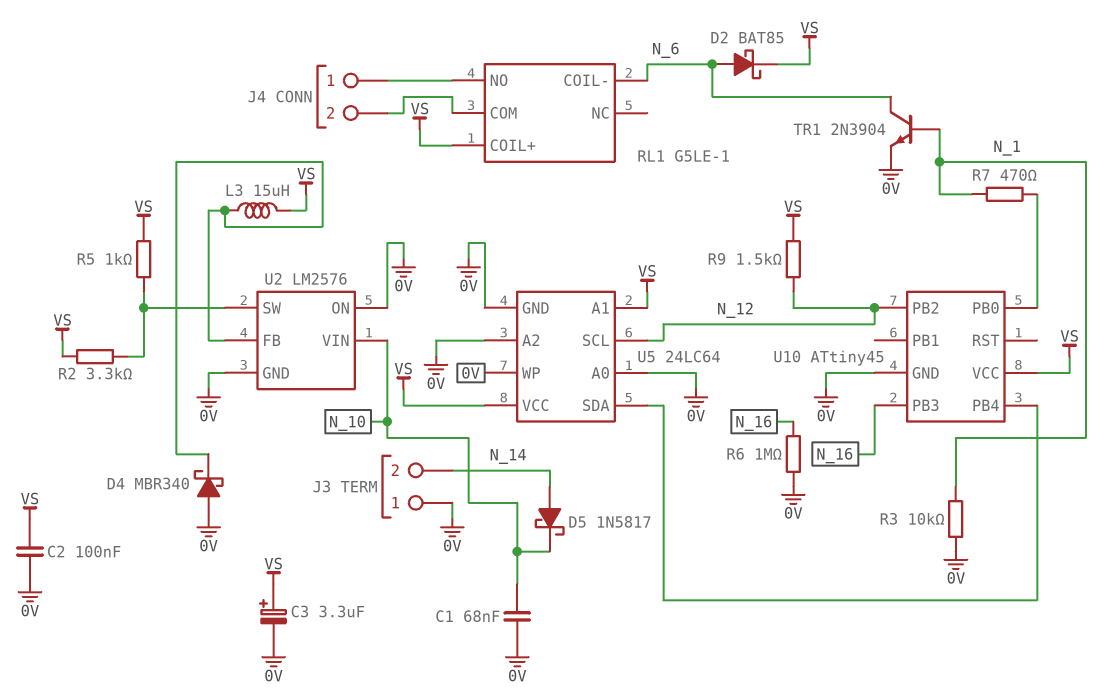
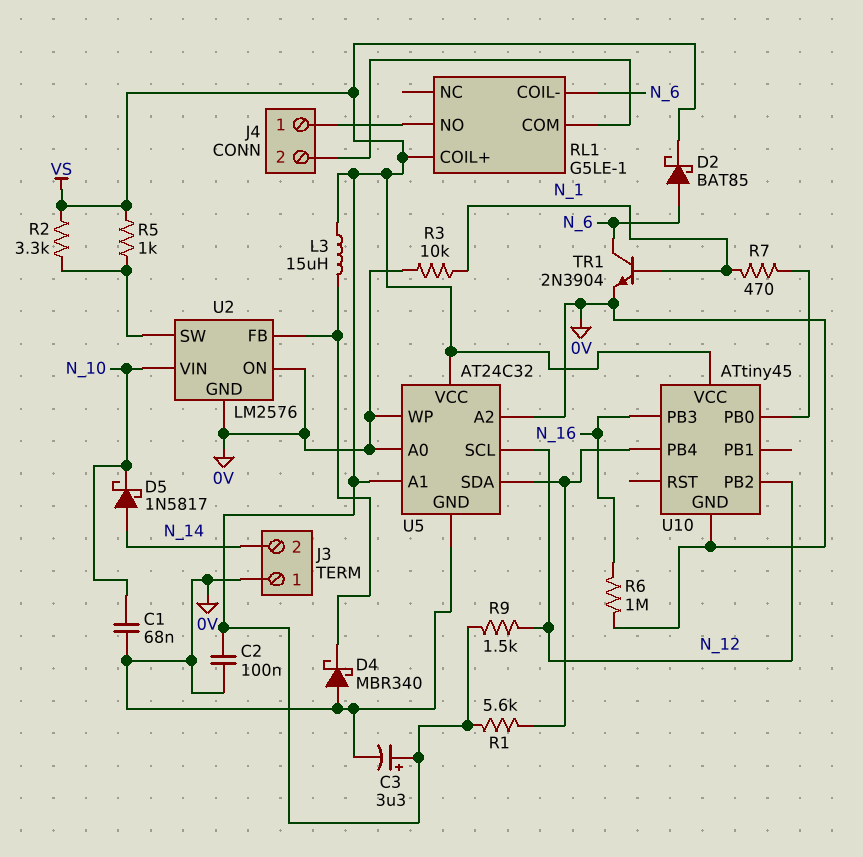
R1: none -> 5.6k (U5/SDA, VS)
U5: 24LC64 -> AT24C32

